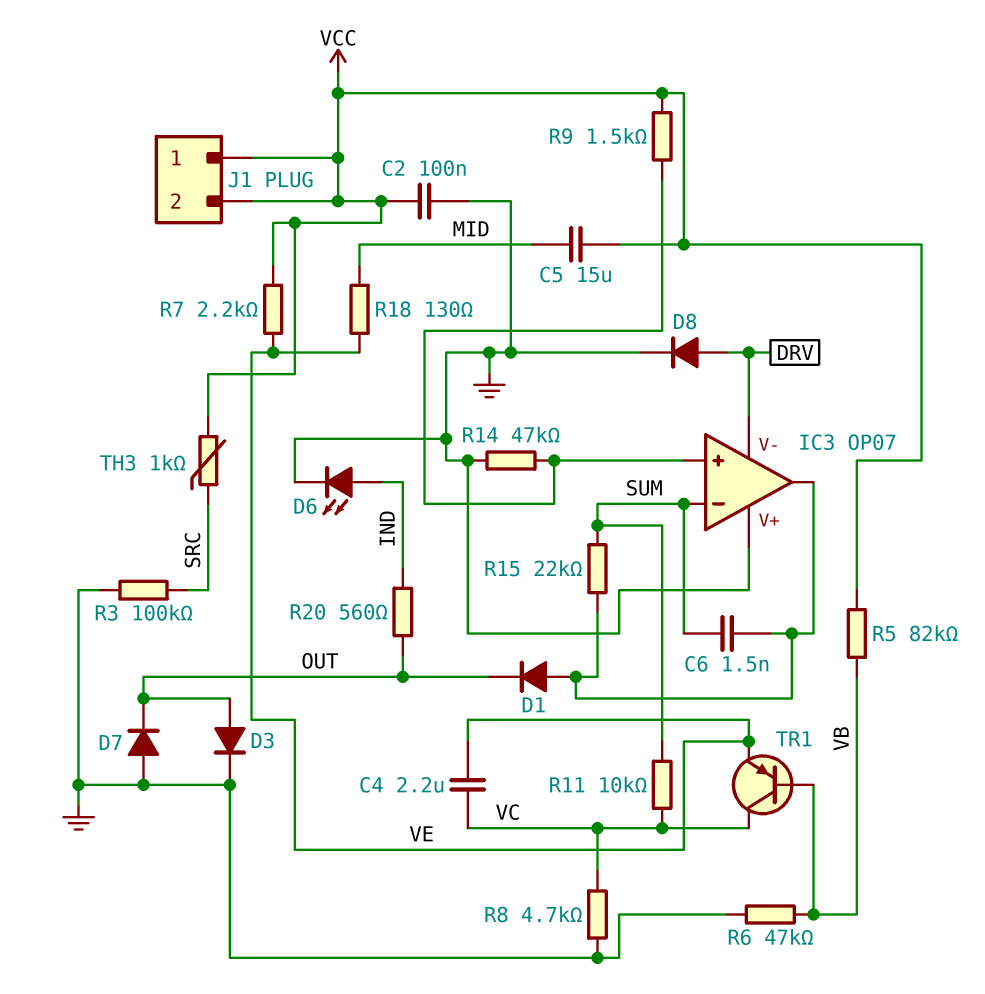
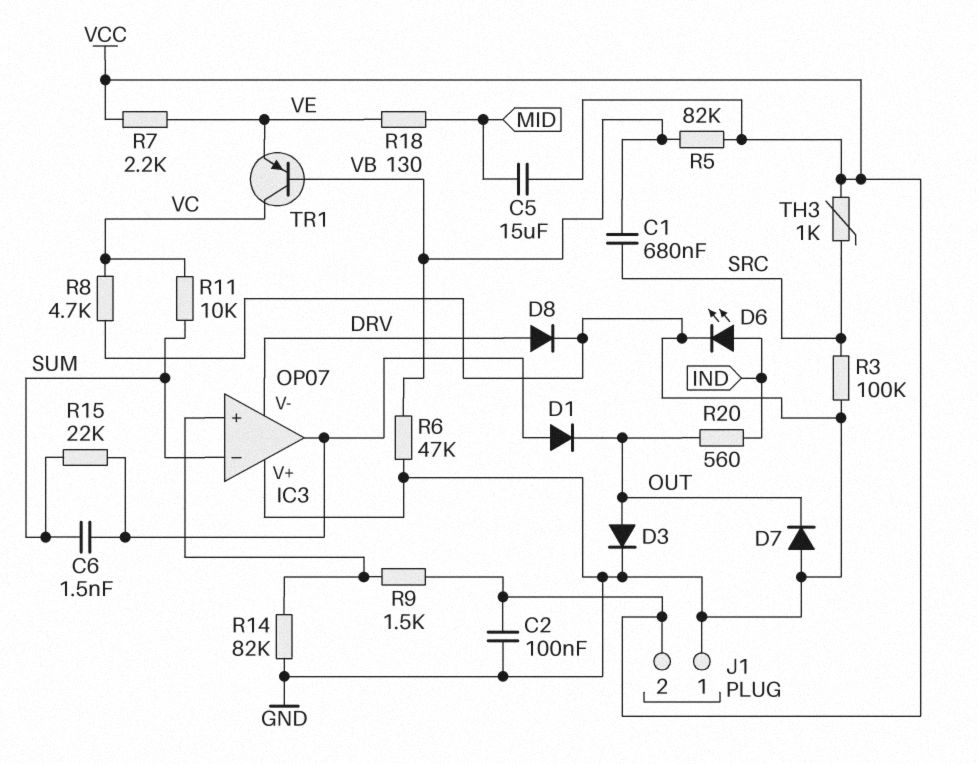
C1: none -> 680nF (SRC, VB)
C4: 2.2uF (VC, VE) -> none
J1 pin 1: VCC -> GND
R14: 47k (GND, IC3/in+) -> 82k (GND, IC3/in+)

